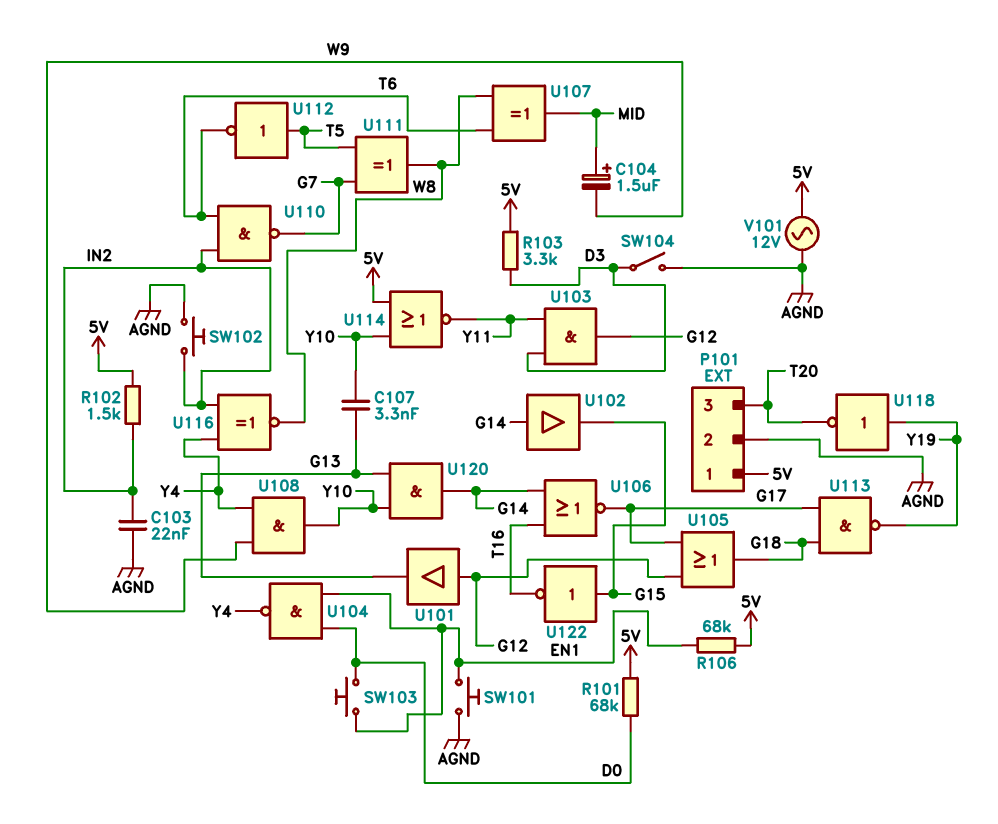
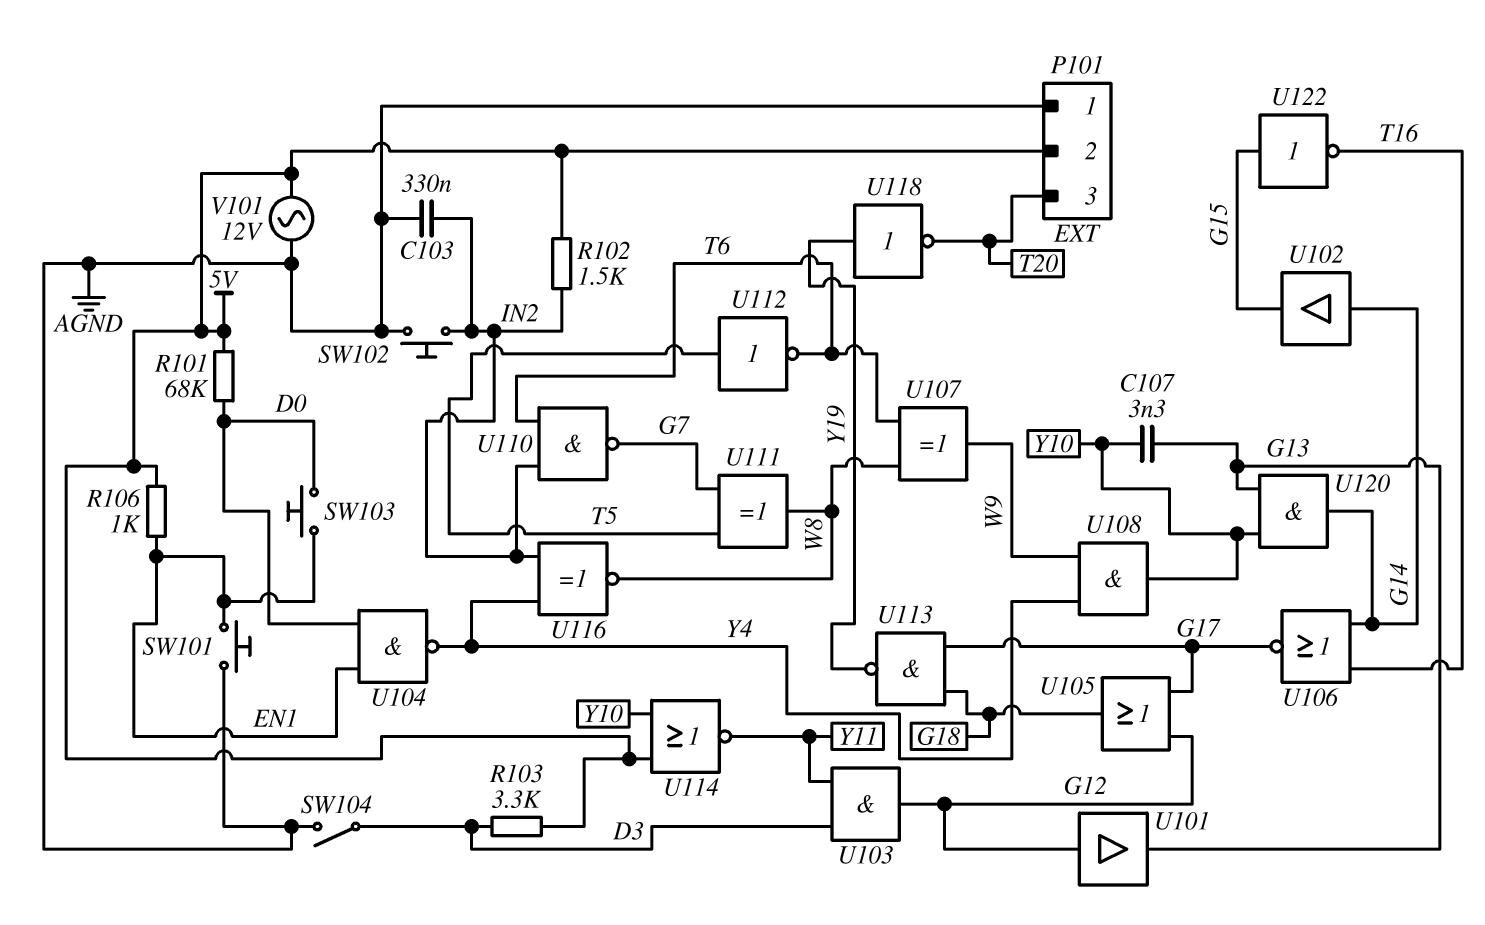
C103: 22nF (AGND, IN2) -> 330nF (AGND, IN2)
C104: 1.5uF (plus MID, minus W9) -> none
P101 pin 1: 5V -> AGND
P101 pin 2: AGND -> 5V
R106: 68k (5V, EN1) -> 1k (5V, EN1)
U107: XOR (in T6, in W8, out MID) -> XOR (in T6, in W8, out W9)

